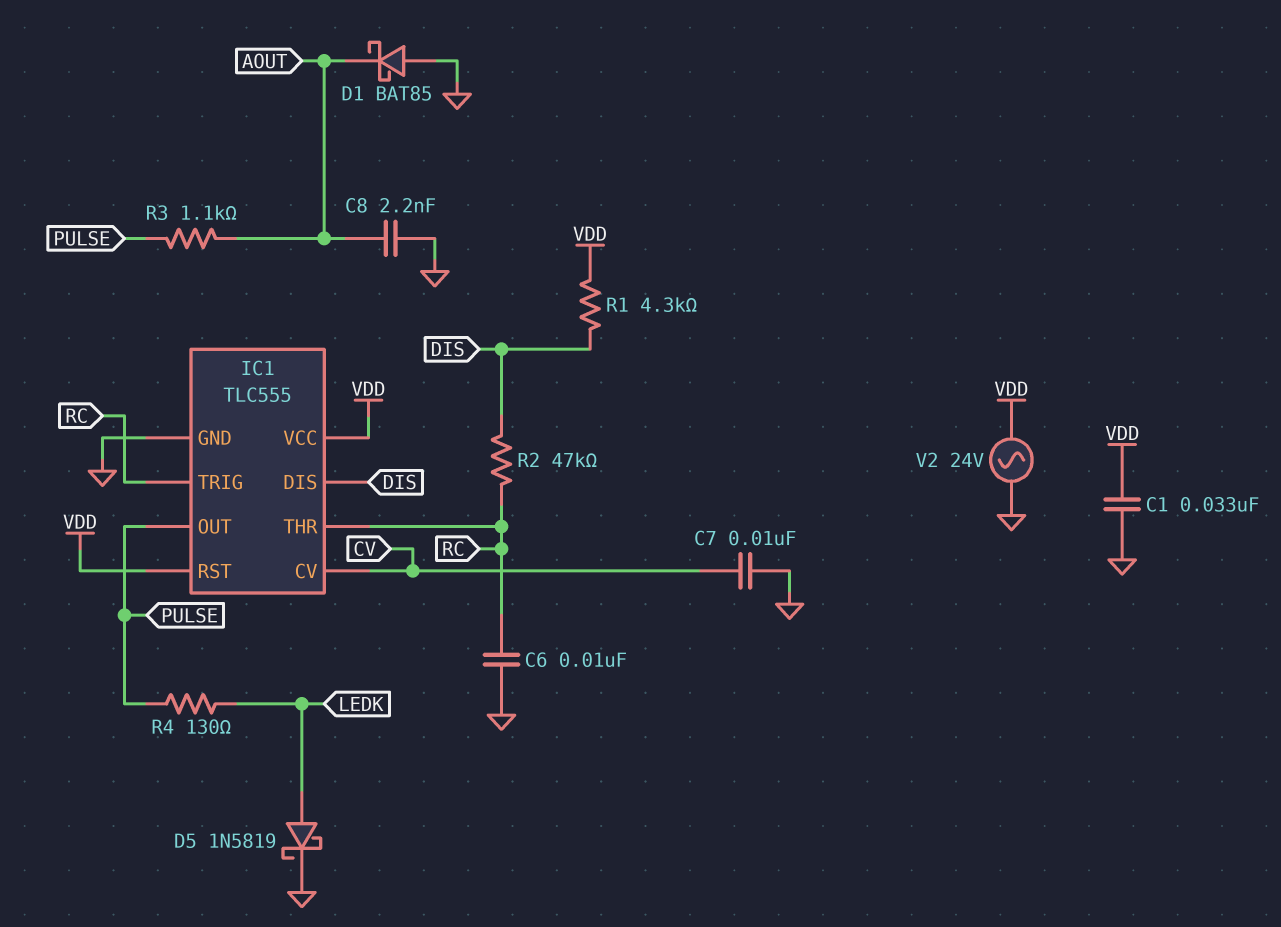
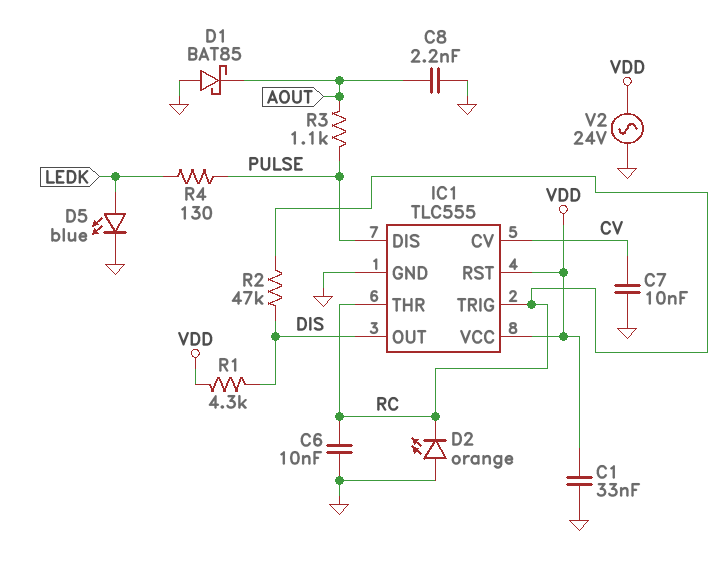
D2: none -> LED orange (A GND, K RC)
D5: schottky 1N5819 (A LEDK, K GND) -> LED blue (A LEDK, K GND)
IC1 pin DIS: DIS -> PULSE
IC1 pin OUT: PULSE -> DIS

